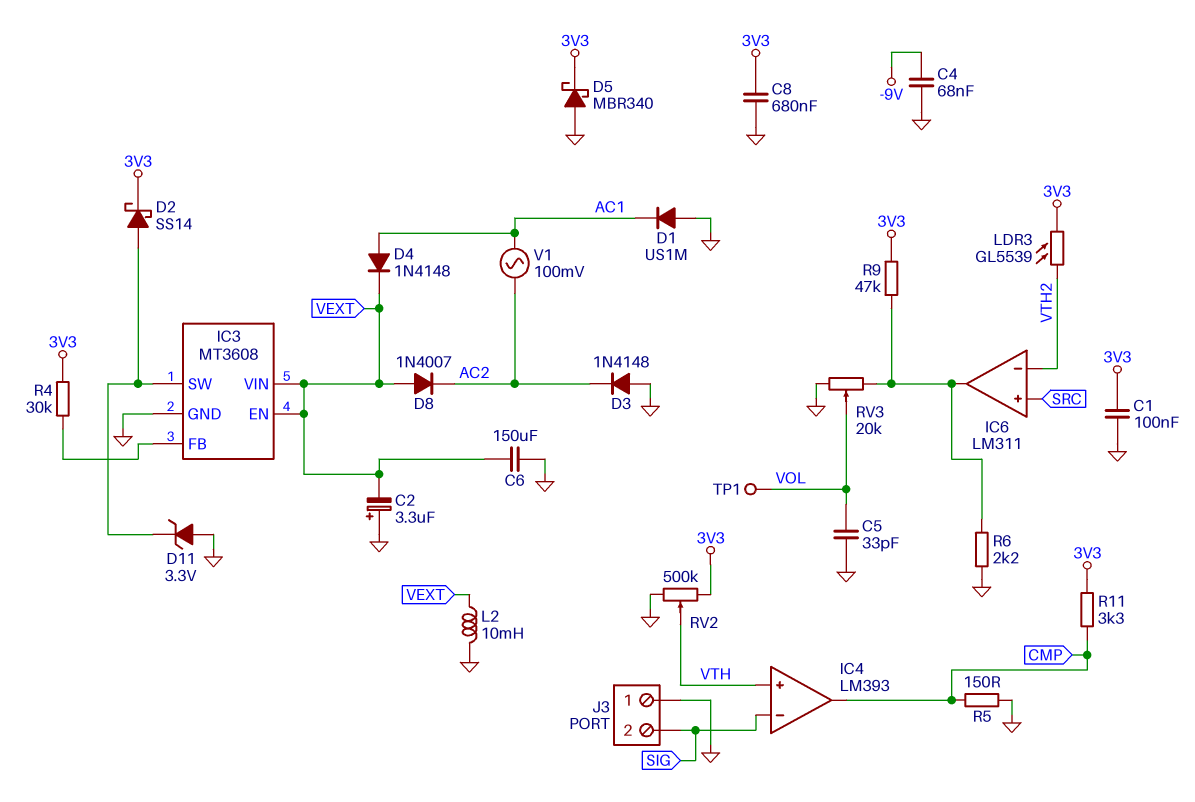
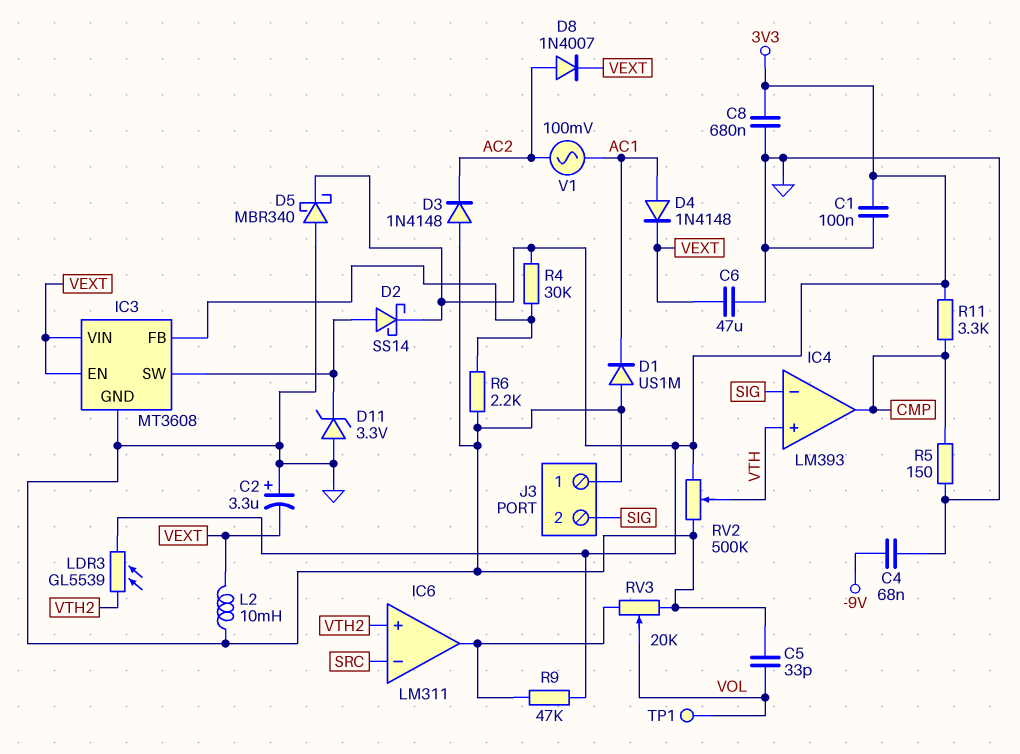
C6: 150uF (GND, VEXT) -> 47uF (GND, VEXT)
D8: diode 1N4007 (A VEXT, K AC2) -> diode 1N4007 (A AC2, K VEXT)
IC6 pin in+: SRC -> VTH2
IC6 pin in-: VTH2 -> SRC
R6: 2.2k (GND, IC6/out) -> 2.2k (GND, IC3/FB)

